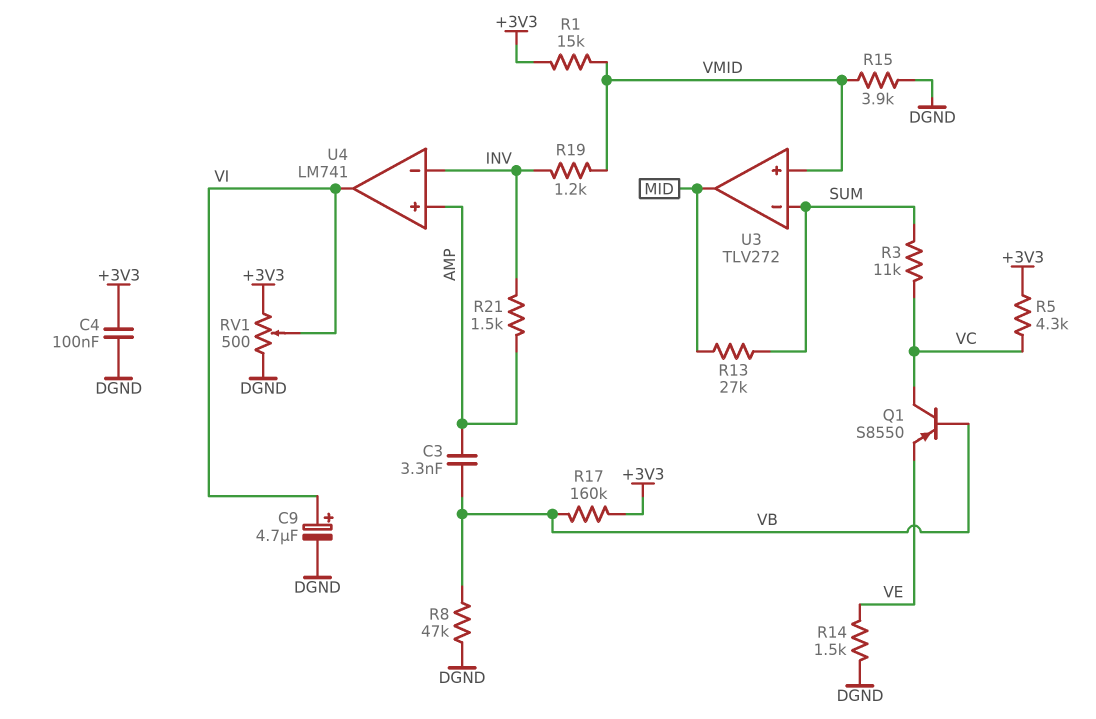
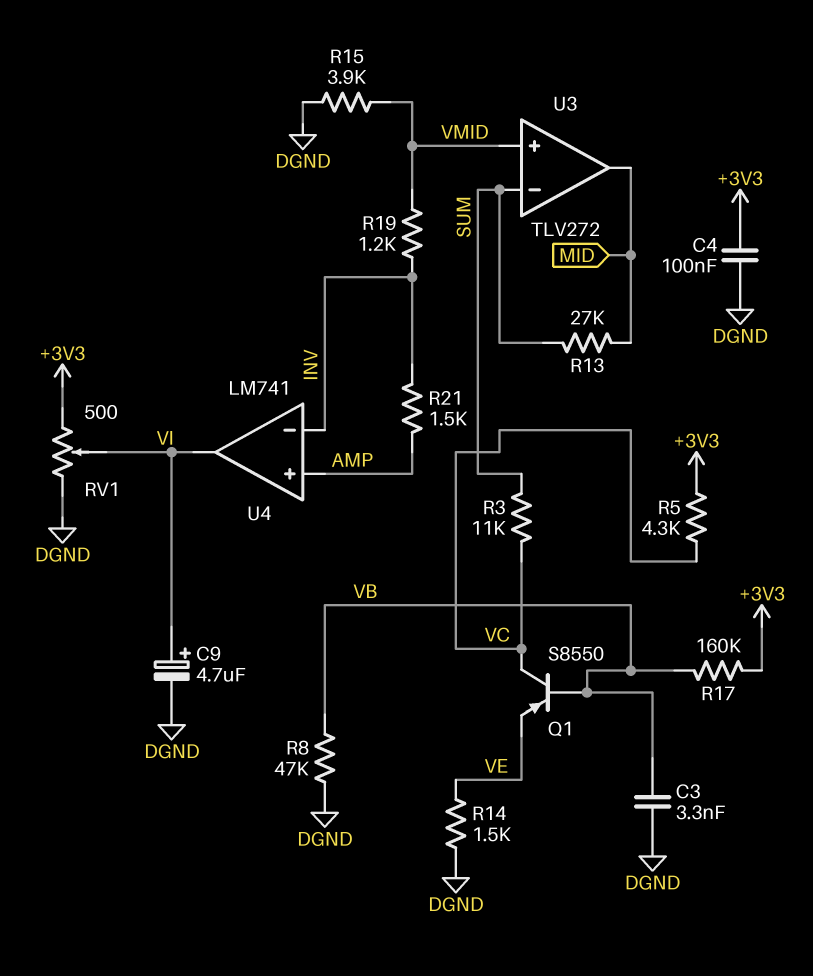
C3: 3.3nF (AMP, VB) -> 3.3nF (DGND, VB)
R1: 15k (+3V3, VMID) -> none

